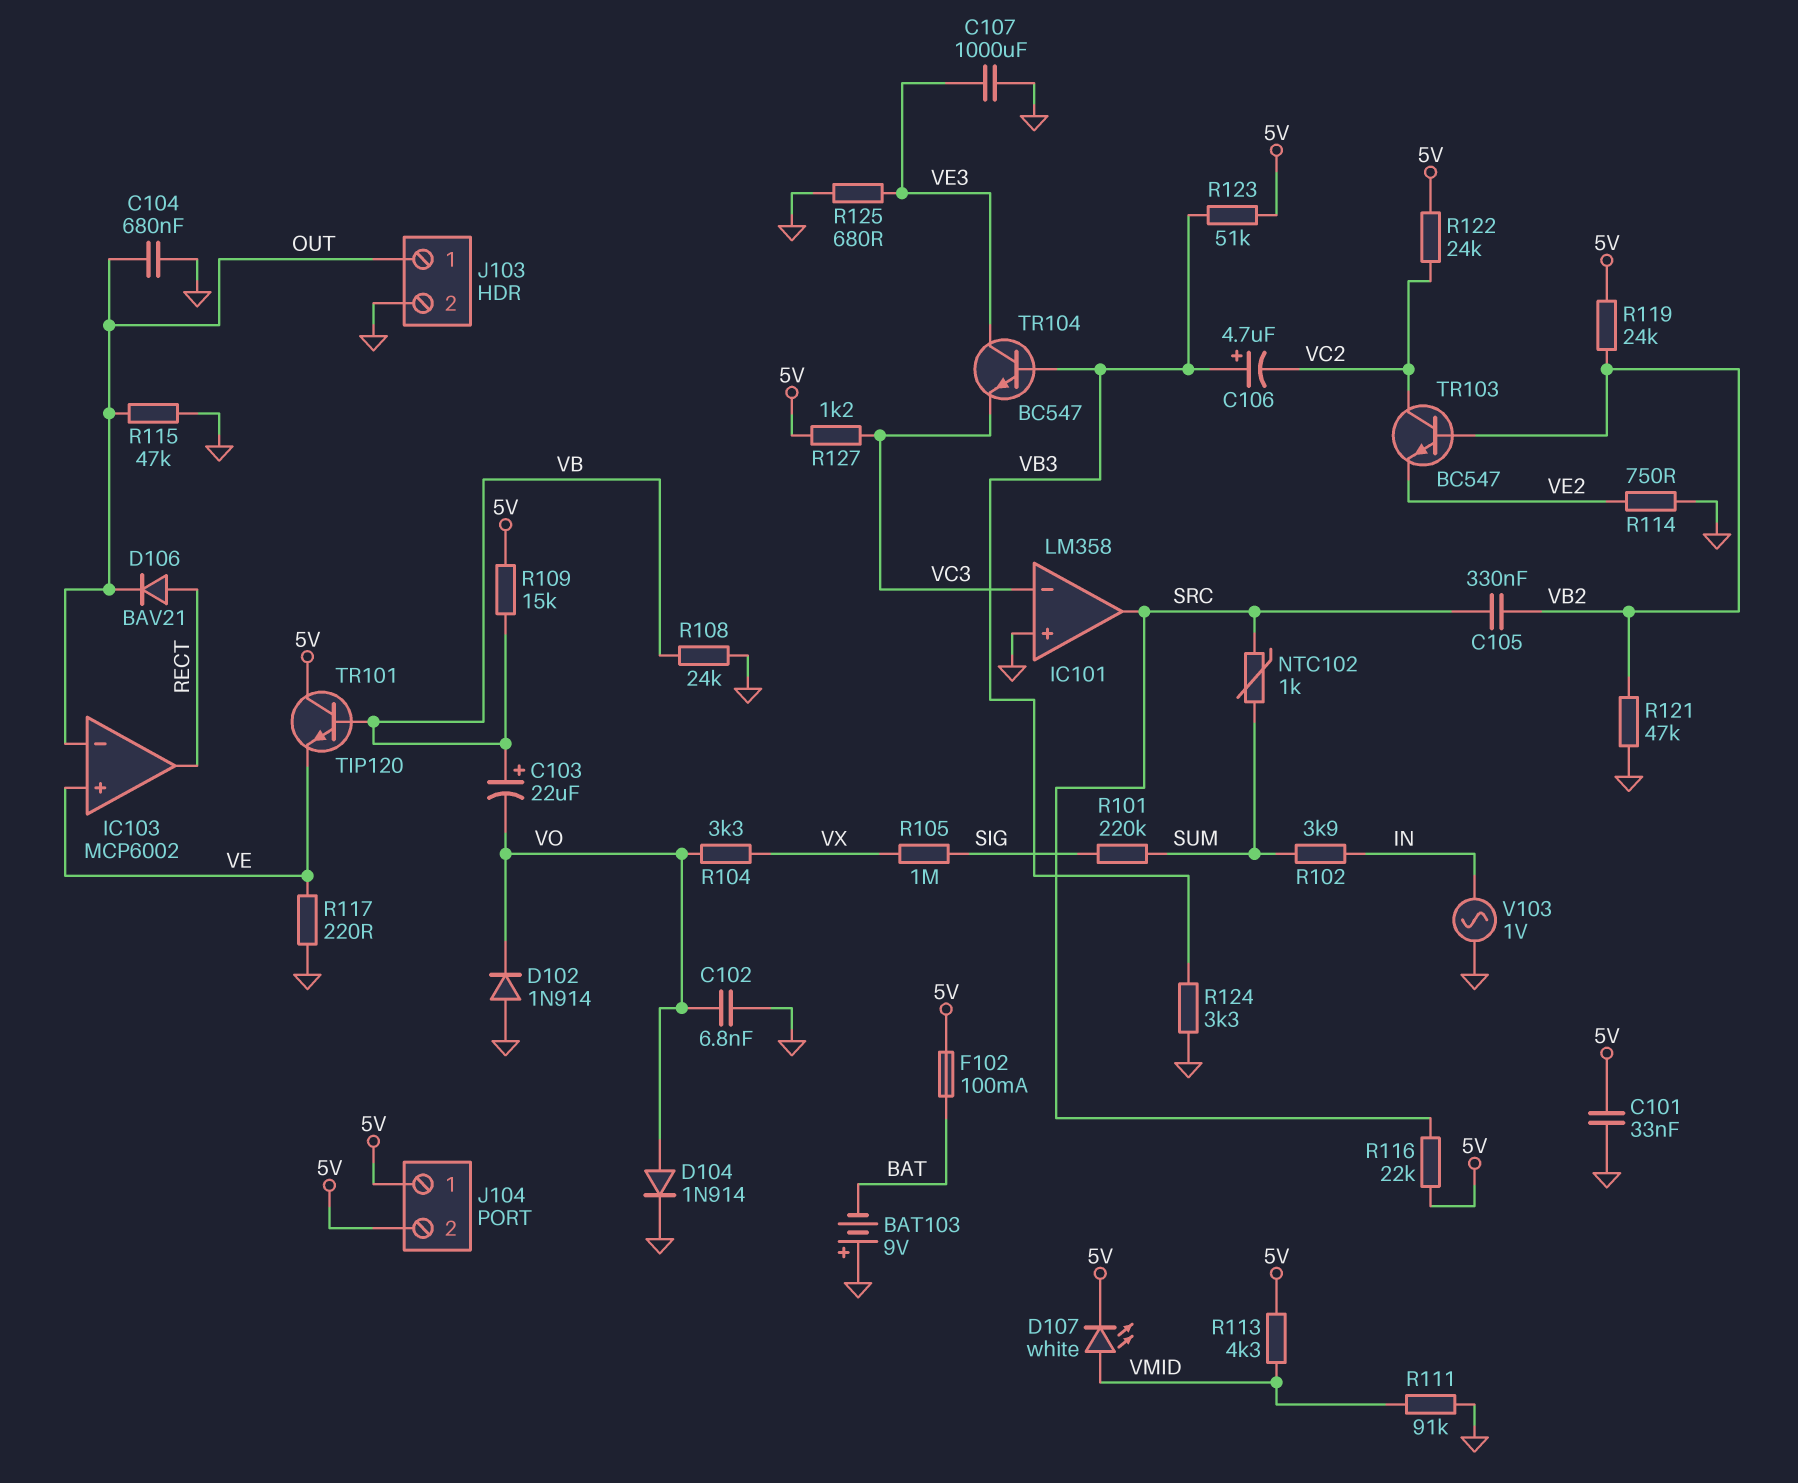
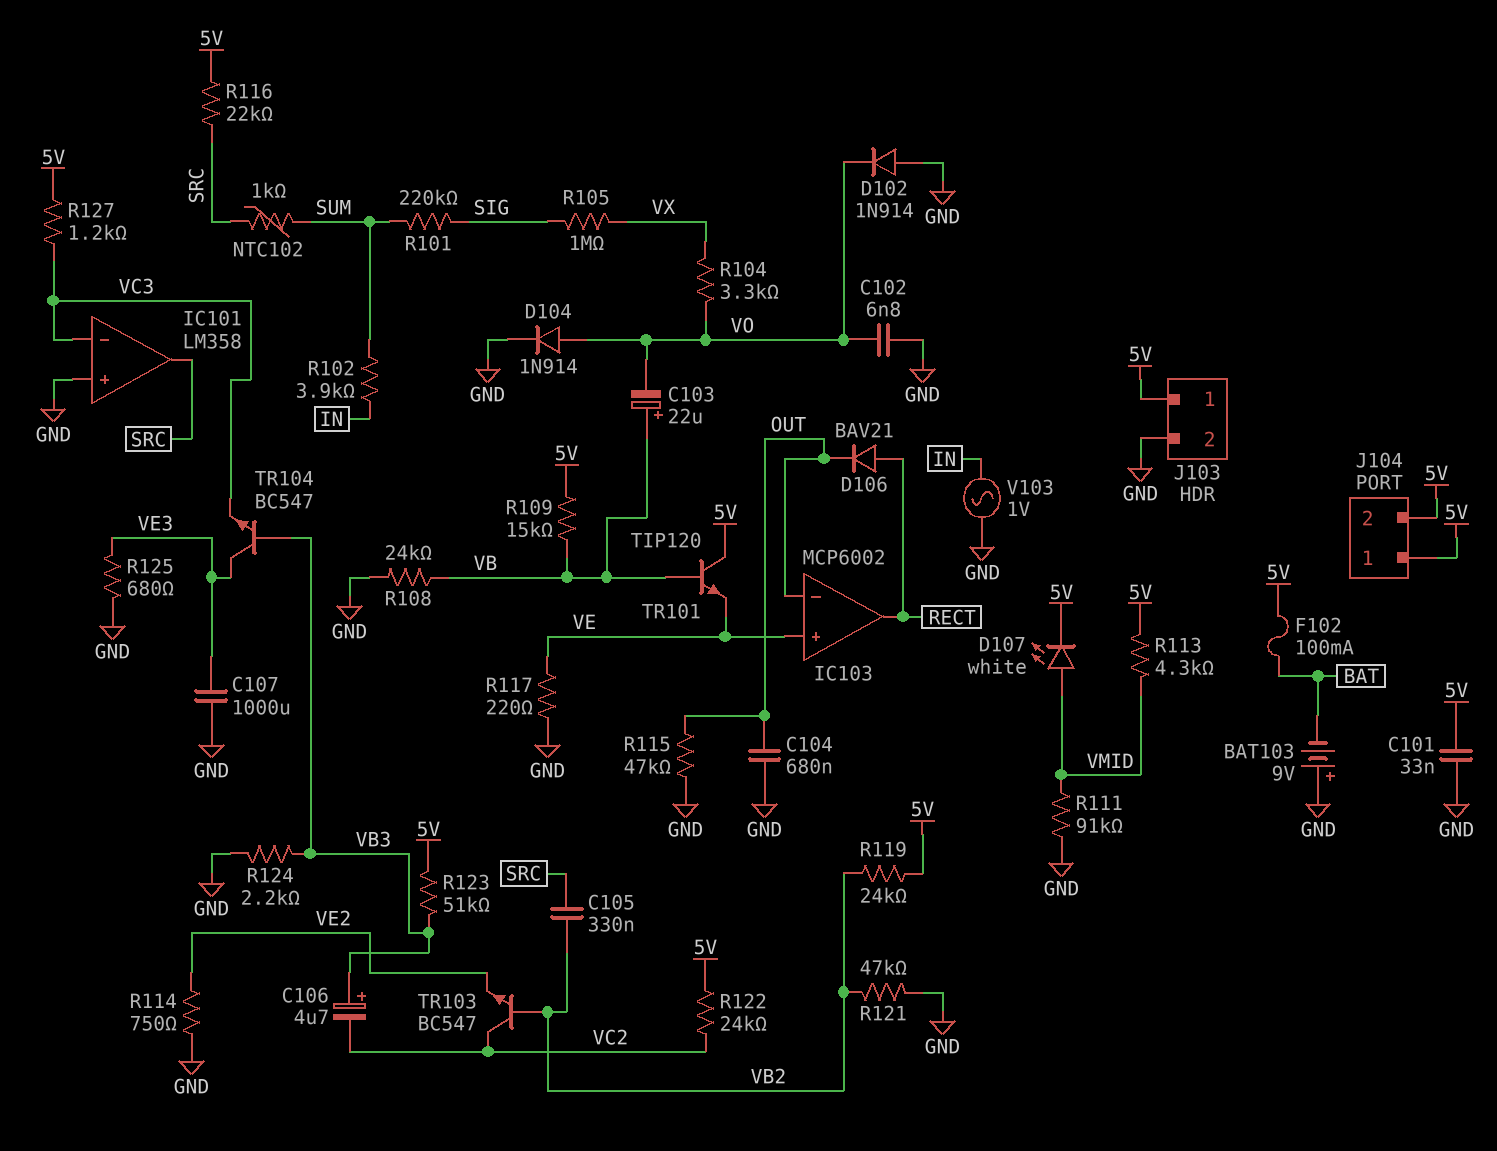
J103 pin 1: OUT -> 5V
R124: 3.3k (GND, VB3) -> 2.2k (GND, VB3)

